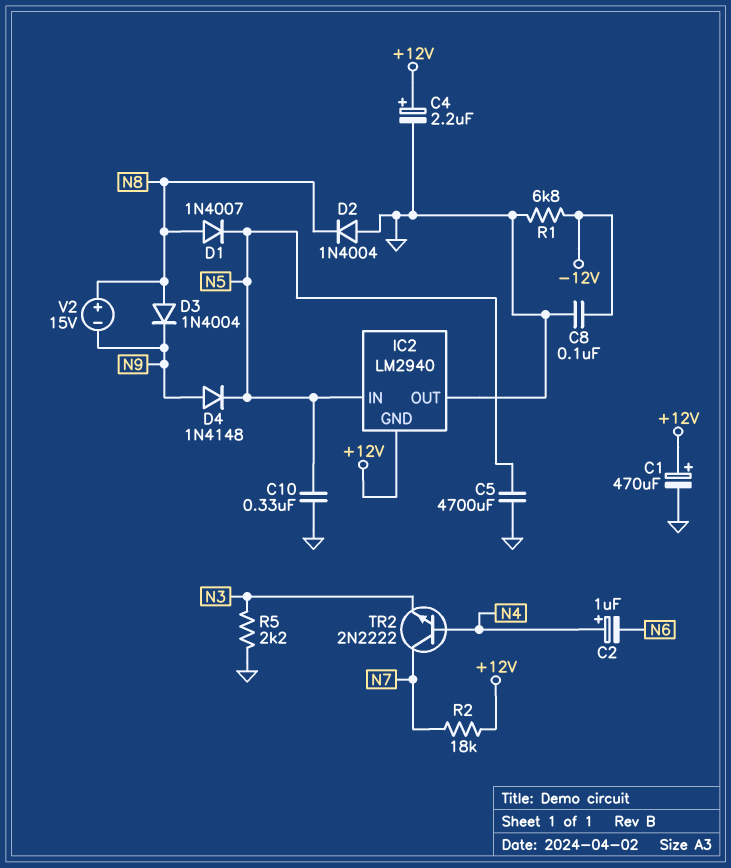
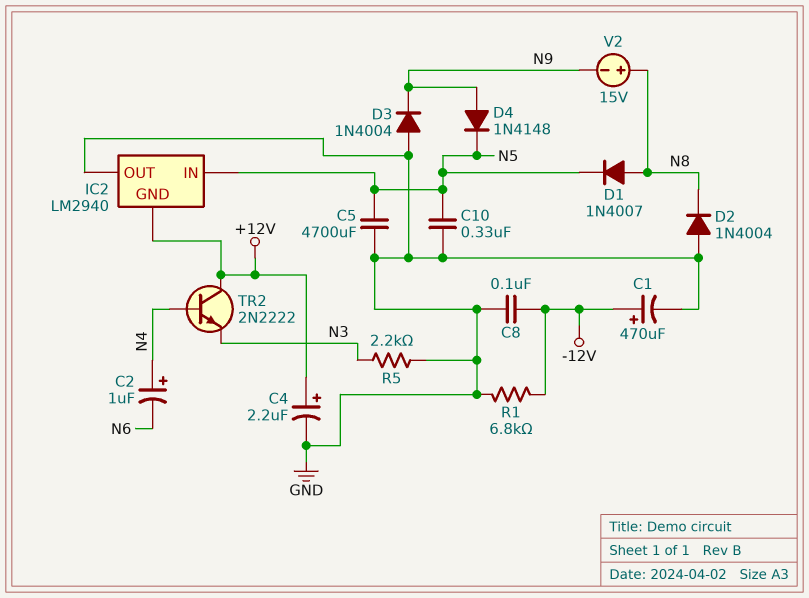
C1: 470uF (plus +12V, minus GND) -> 470uF (plus -12V, minus GND)
D3: diode 1N4004 (A N8, K N9) -> diode 1N4004 (A GND, K N9)
R2: 18k (+12V, N7) -> none
TR2: NPN 2N2222 (B N4, C N7, E N3) -> NPN 2N2222 (B N4, C +12V, E N3)

